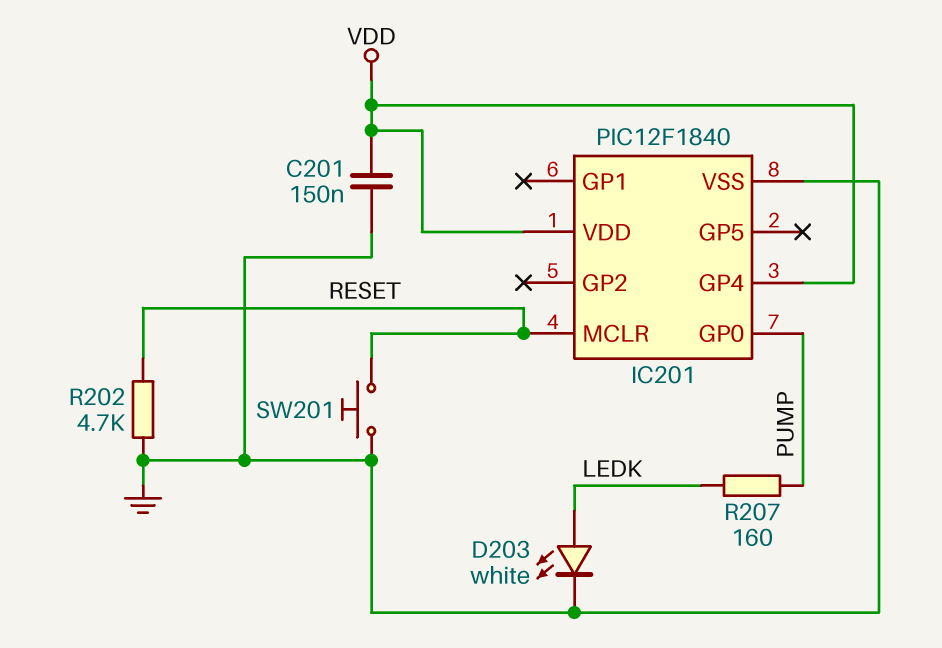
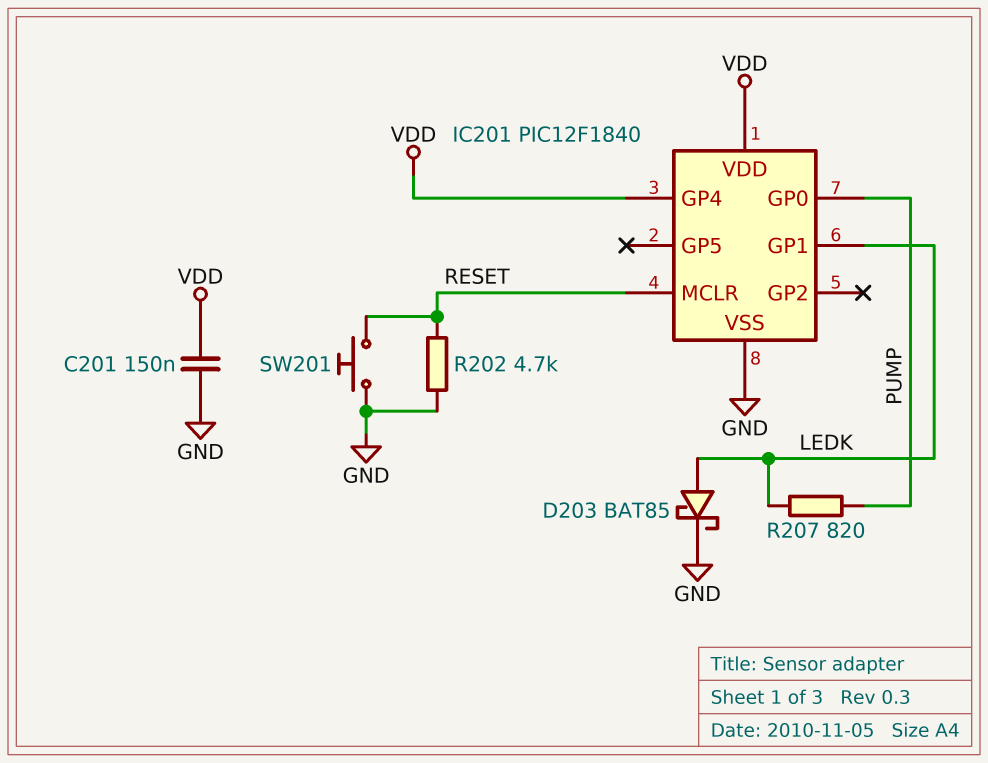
D203: LED white (A LEDK, K GND) -> schottky BAT85 (A LEDK, K GND)
IC201 pin GP1: none -> LEDK
R207: 160 (LEDK, PUMP) -> 820 (LEDK, PUMP)

